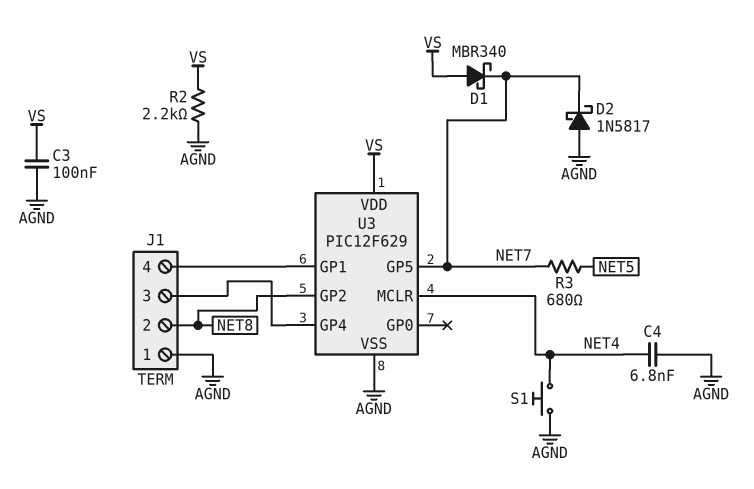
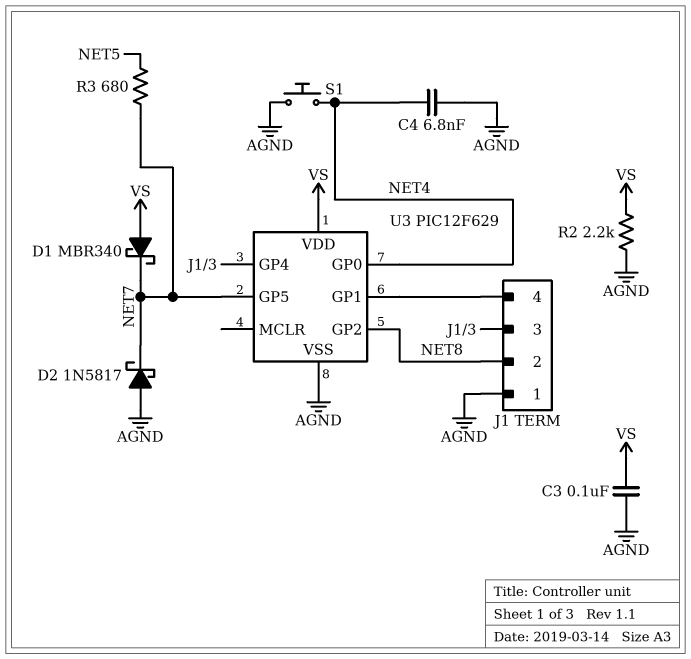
U3 pin GP0: none -> NET4
U3 pin MCLR: NET4 -> none

